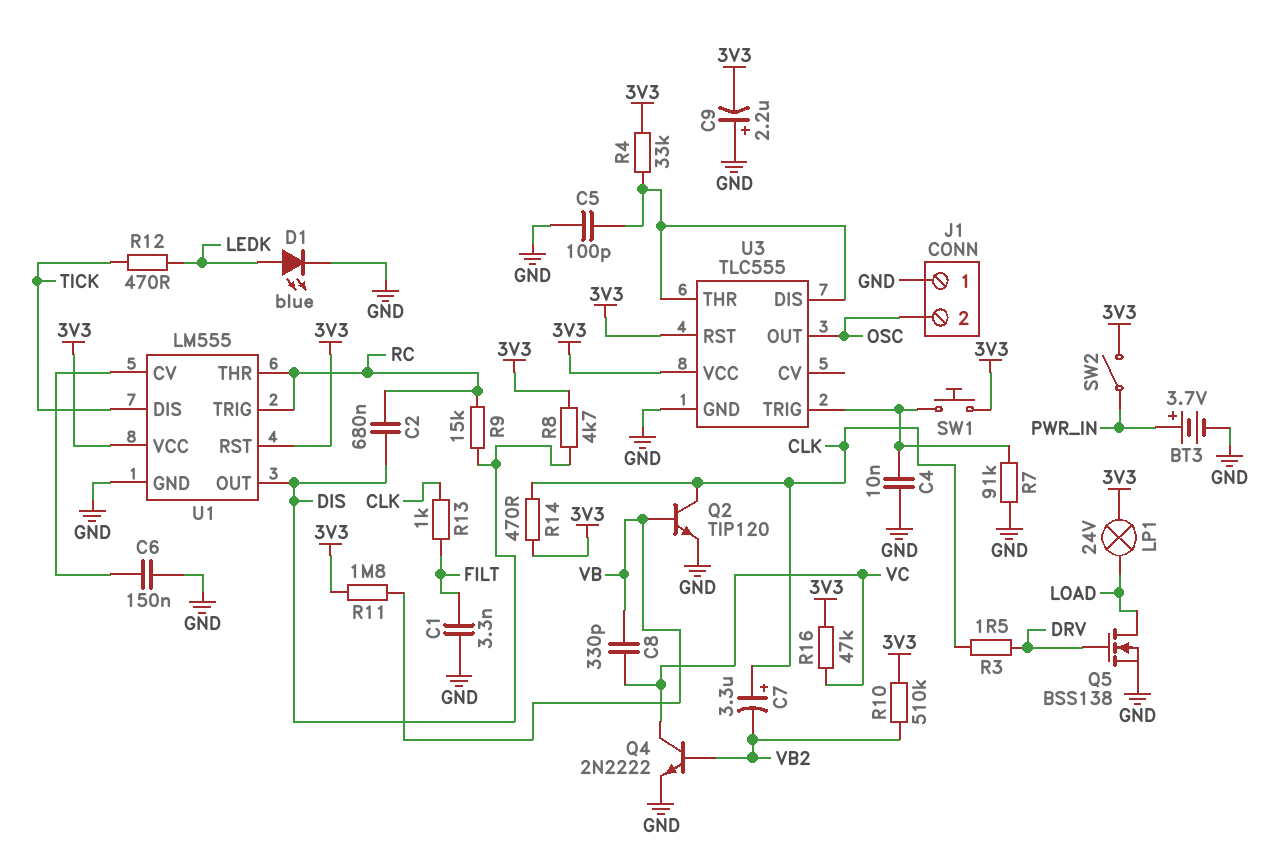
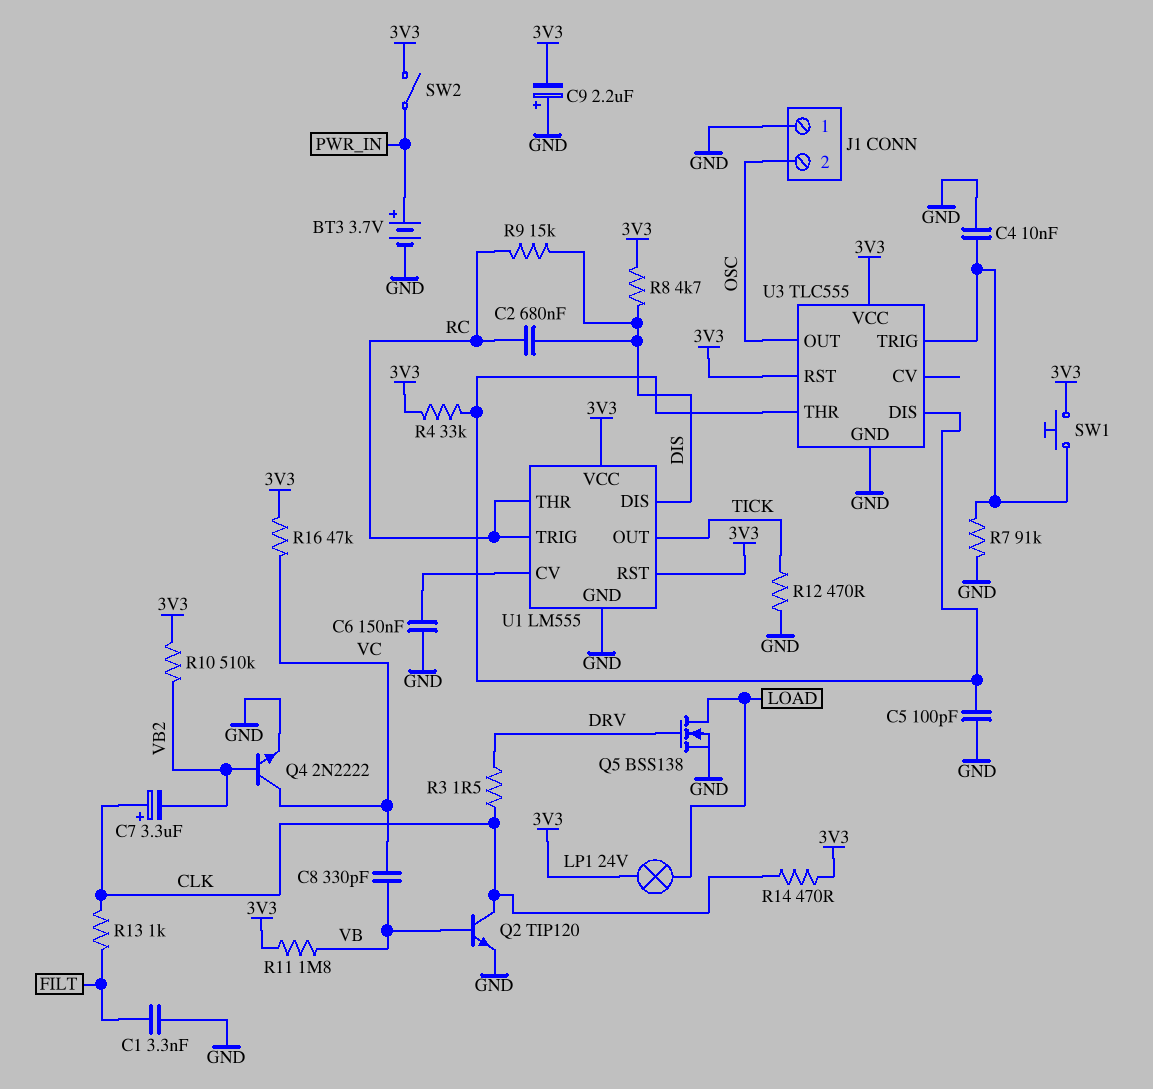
D1: LED blue (A LEDK, K GND) -> none
R12: 470 (LEDK, TICK) -> 470 (GND, TICK)
U1 pin DIS: TICK -> DIS
U1 pin OUT: DIS -> TICK

